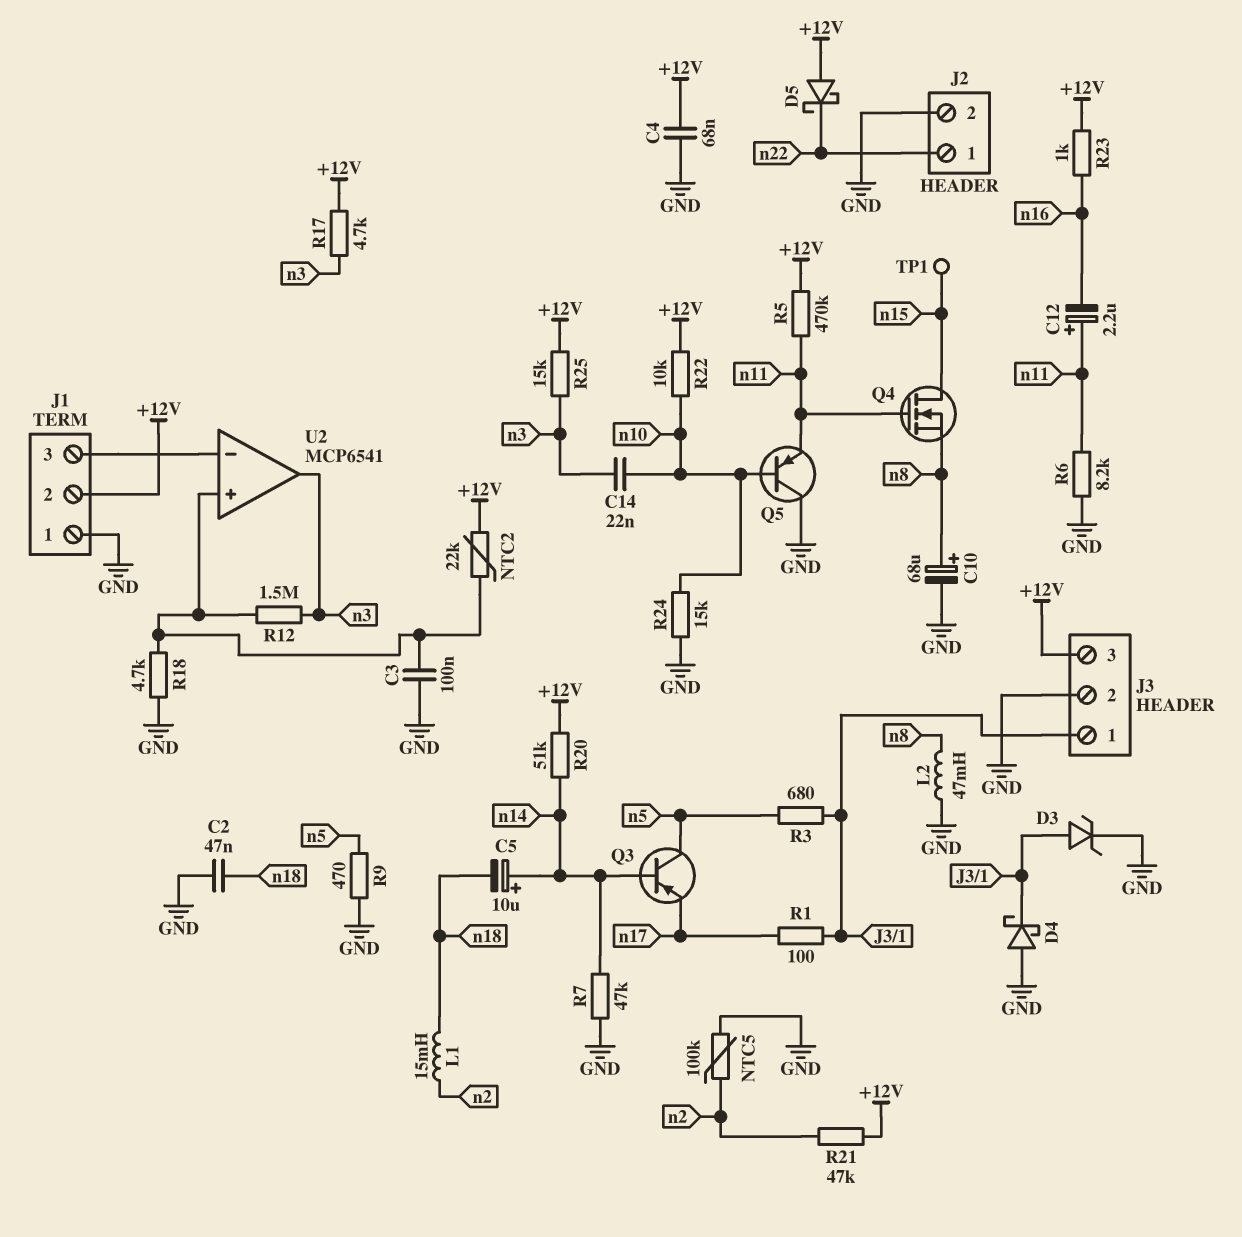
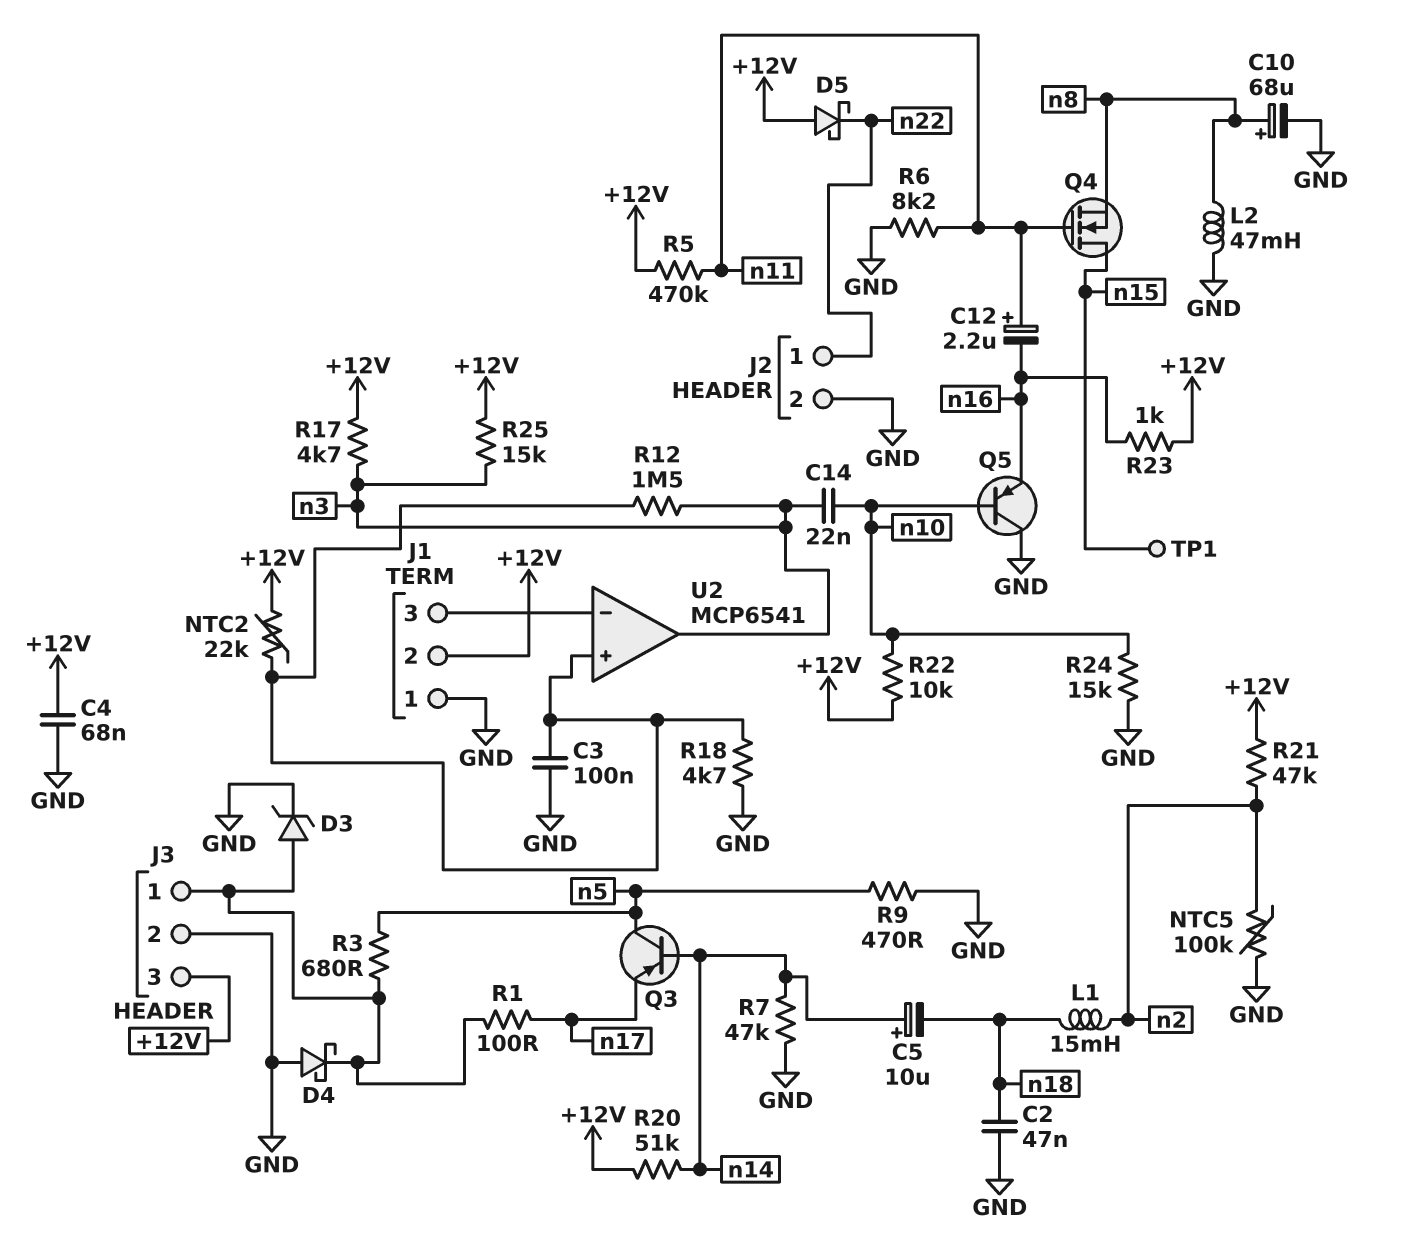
Q5: PNP (B n10, C GND, E n11) -> PNP (B n10, C GND, E n16)

